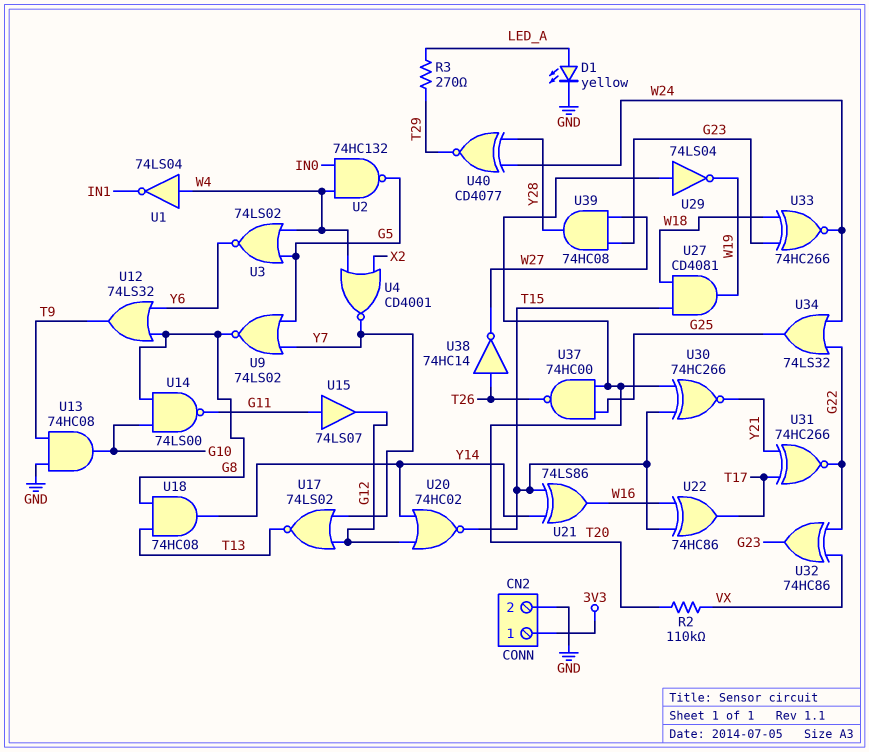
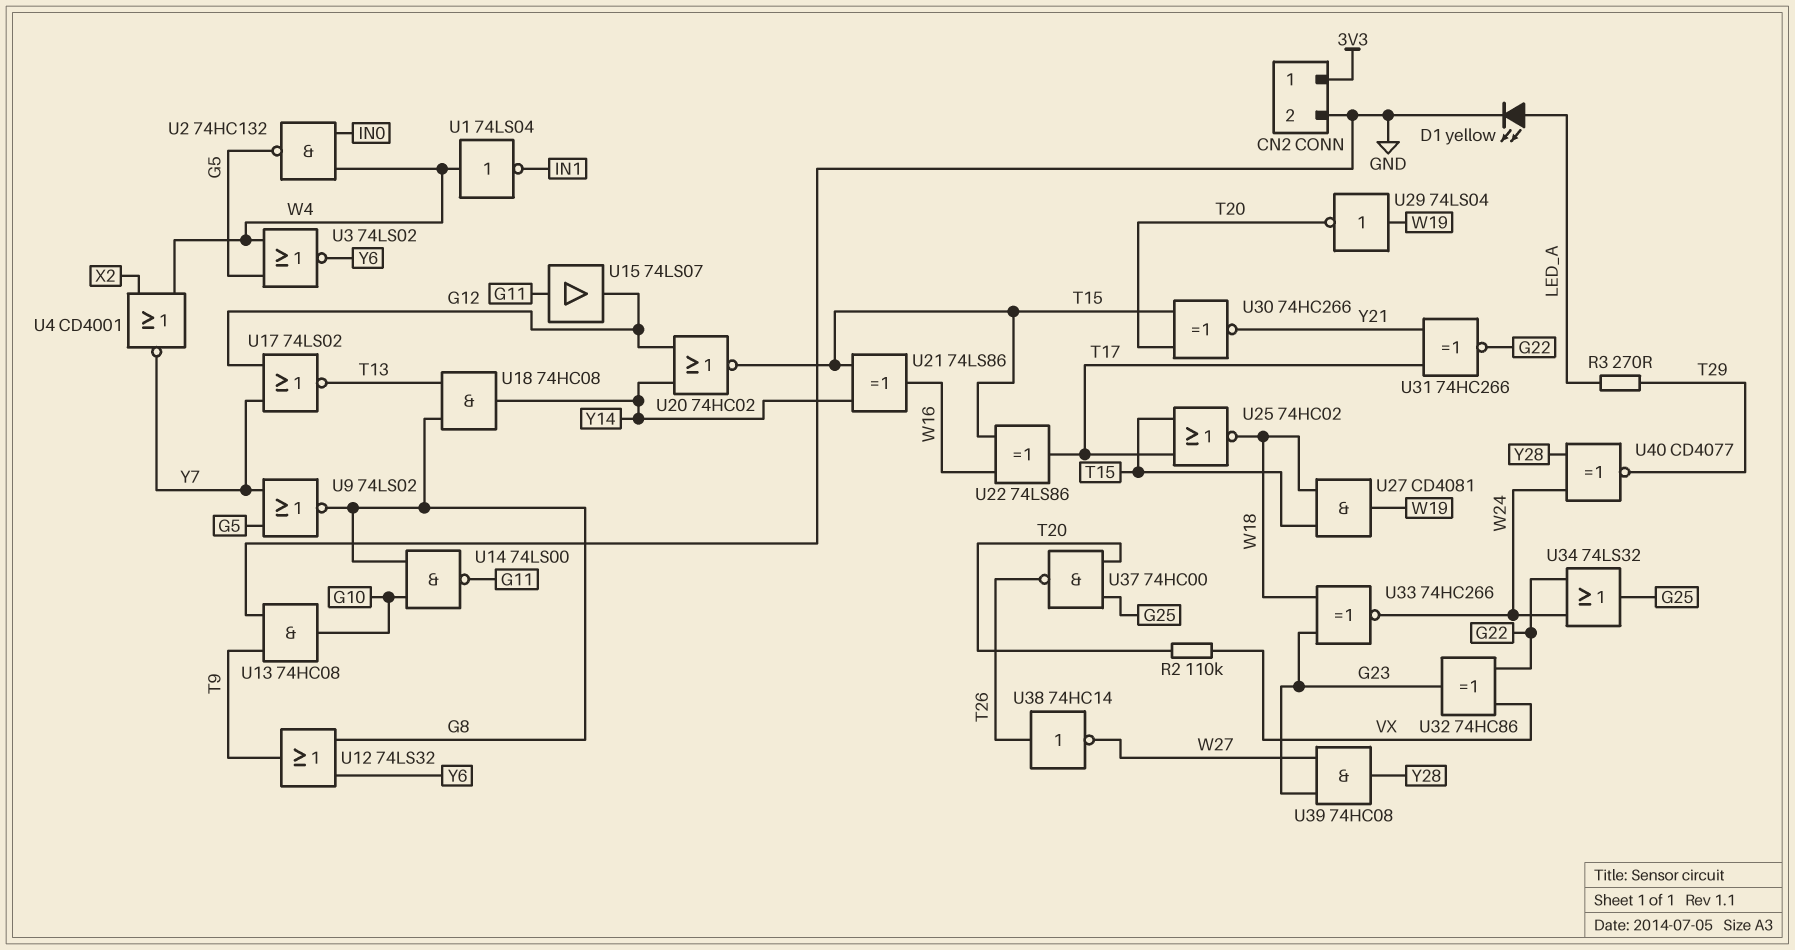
U22: XOR 74HC86 (in T15, in W16, out T17) -> XOR 74LS86 (in T15, in W16, out T17)
U25: none -> NOR 74HC02 (in T15, in T17, out W18)
U29: NOT 74LS04 (in T20, out W19) -> NOT 74LS04 (in W19, out T20)

